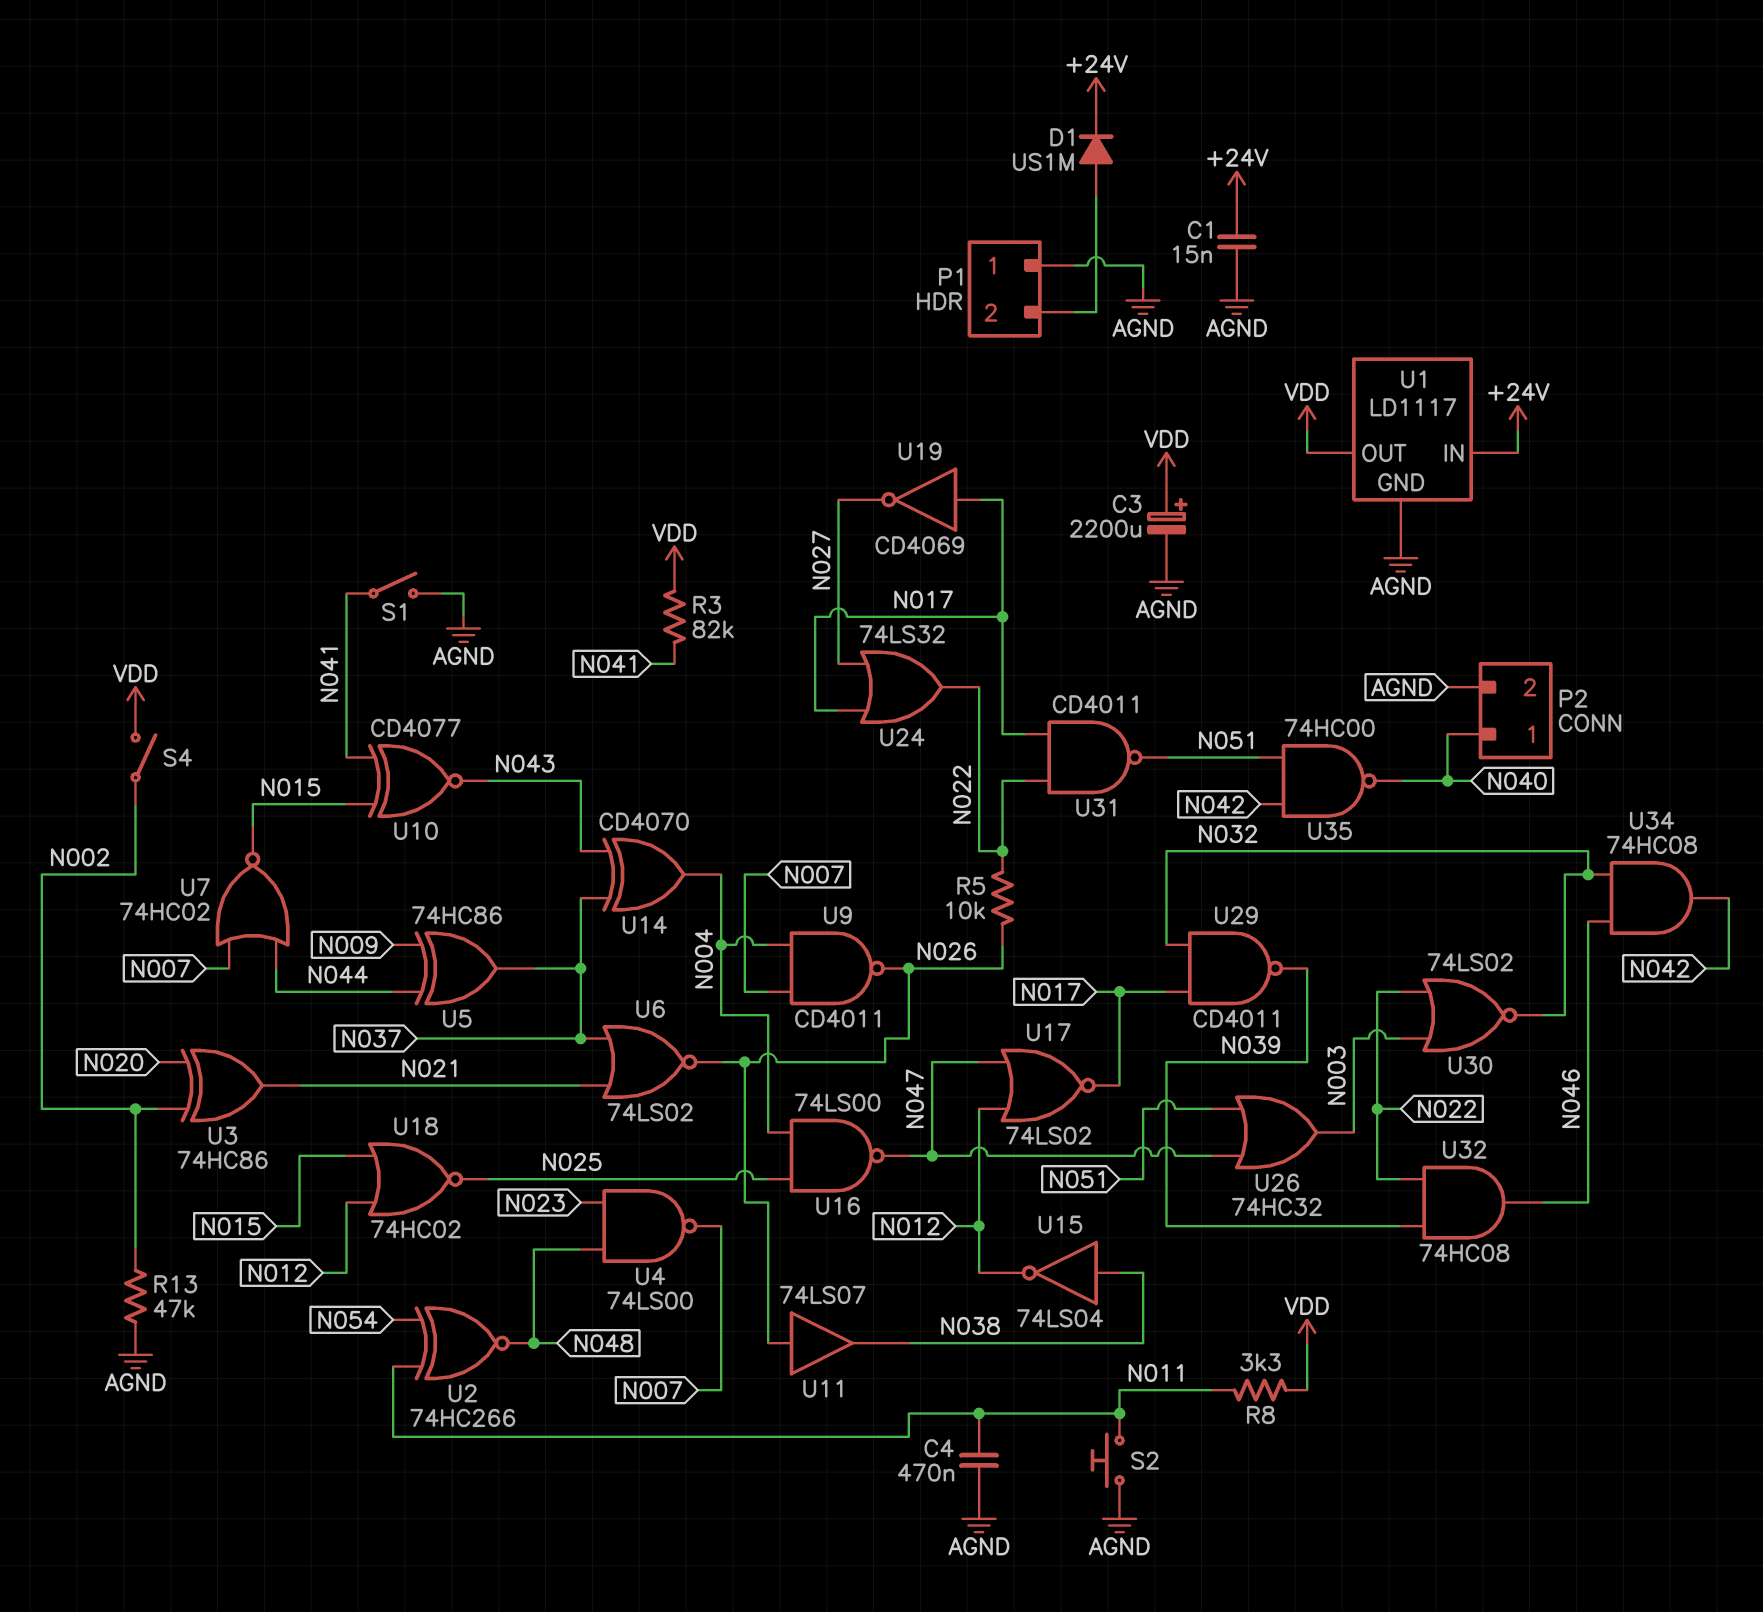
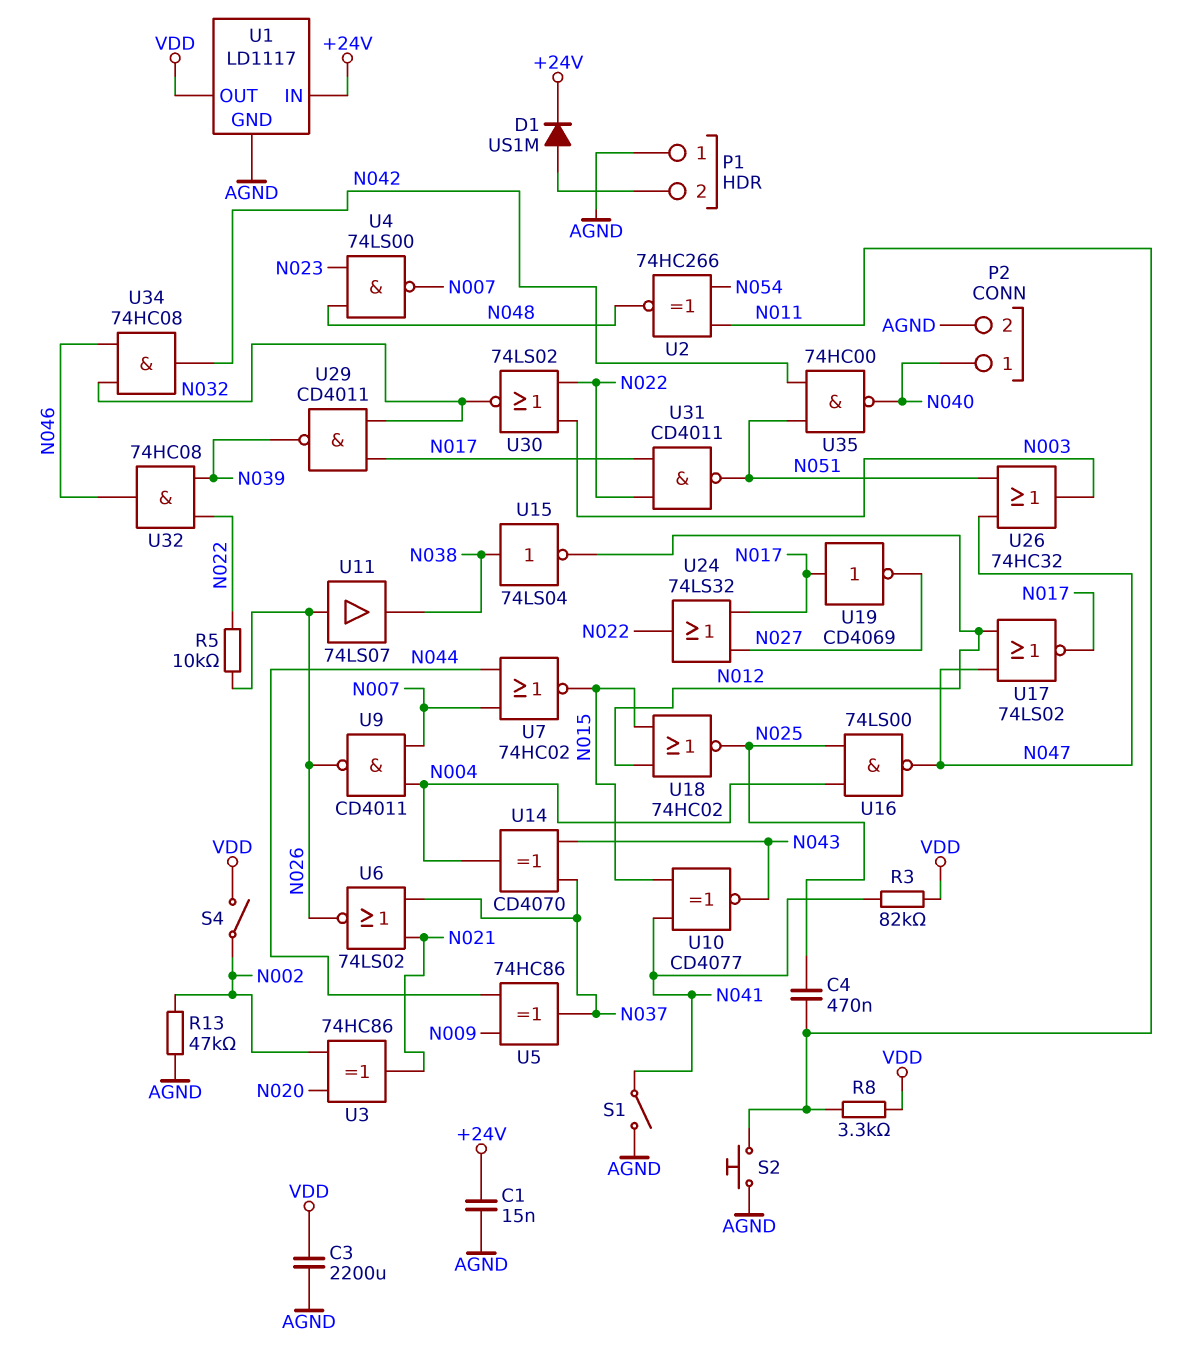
C3: 2200uF (plus VDD, minus AGND) -> 2200uF (AGND, VDD)
C4: 470nF (AGND, N011) -> 470nF (N011, N025)

